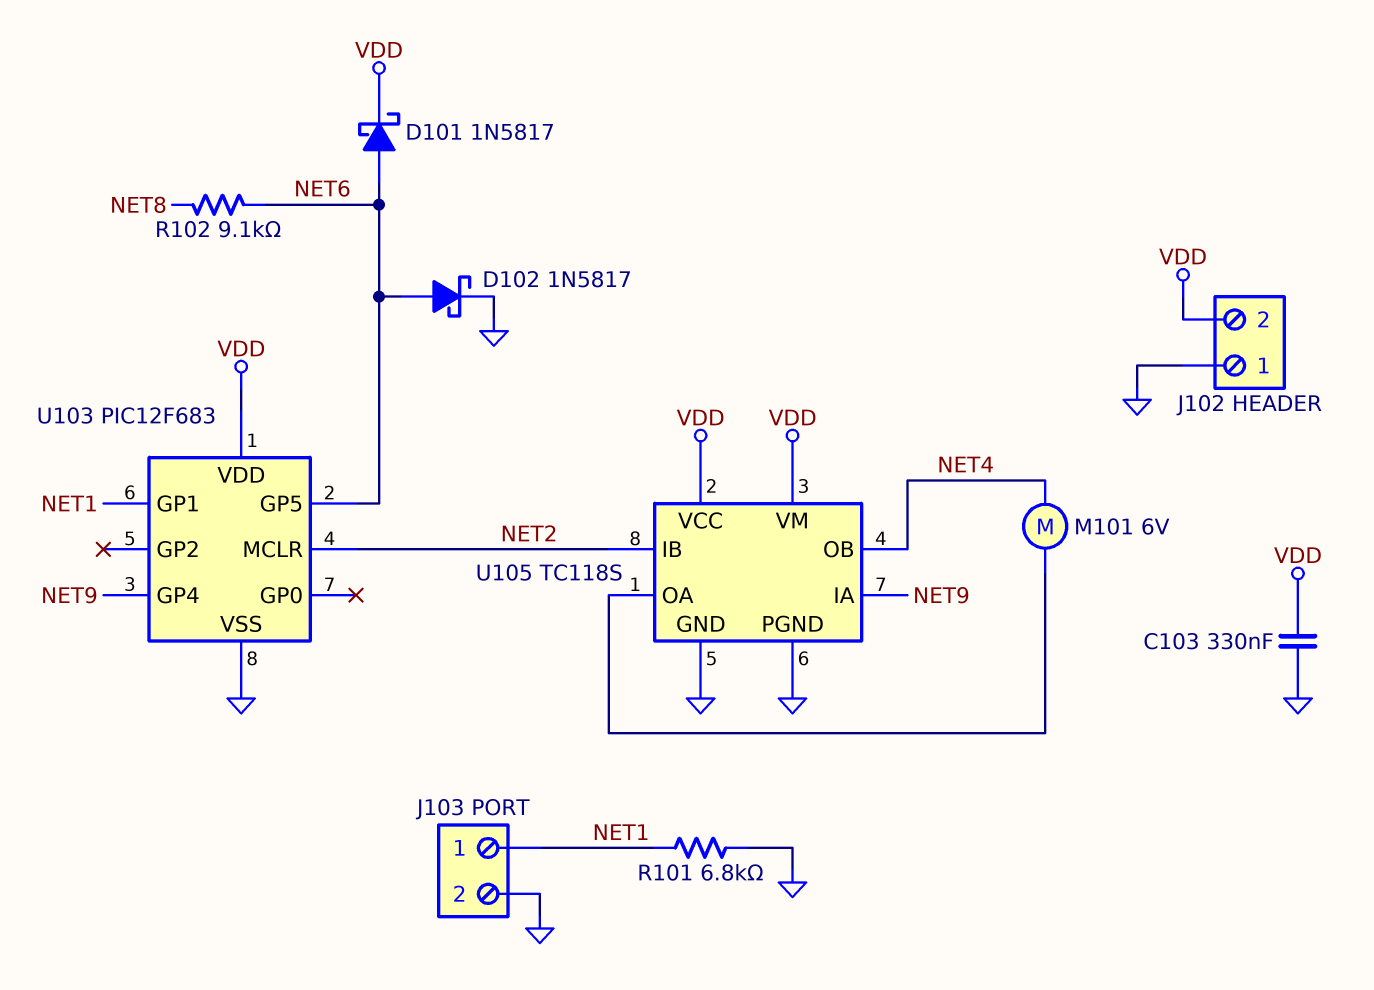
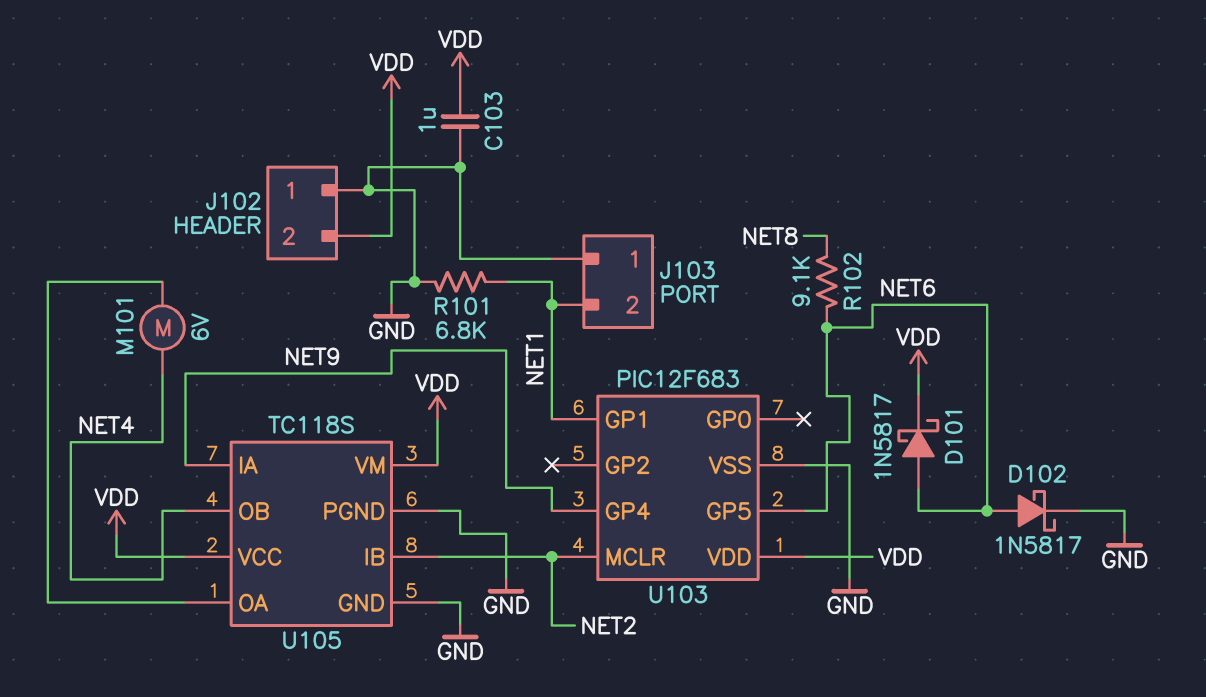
C103: 330nF (GND, VDD) -> 1uF (GND, VDD)
J103 pin 1: NET1 -> GND
J103 pin 2: GND -> NET1

